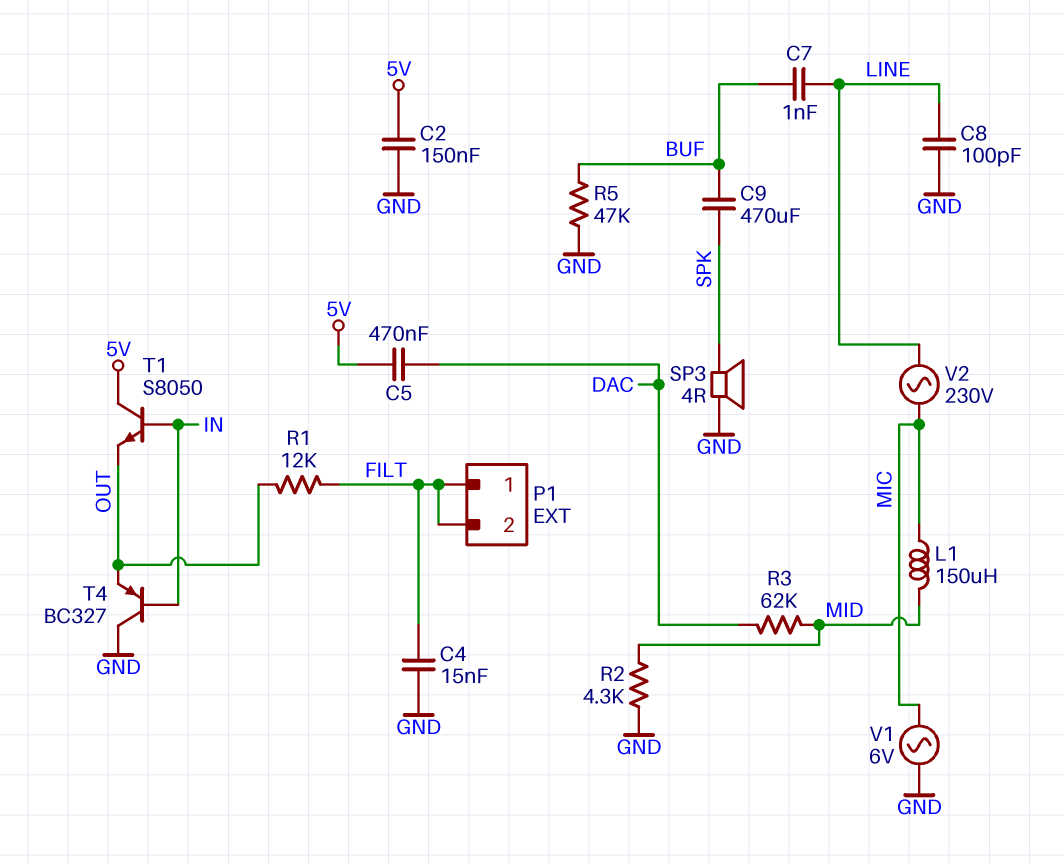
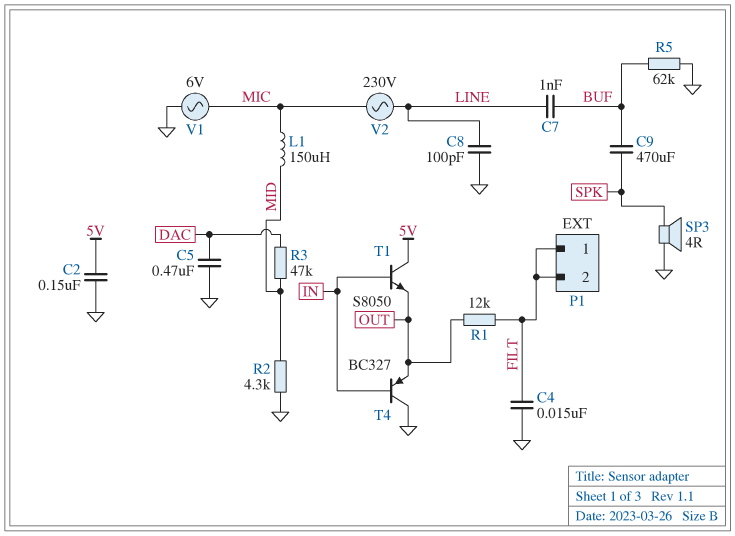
C5: 470nF (5V, DAC) -> 470nF (DAC, GND)
R3: 62k (DAC, MID) -> 47k (DAC, MID)
R5: 47k (BUF, GND) -> 62k (BUF, GND)

